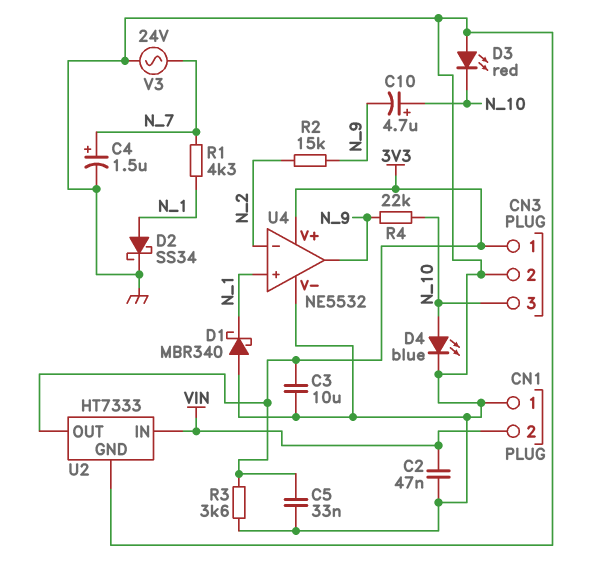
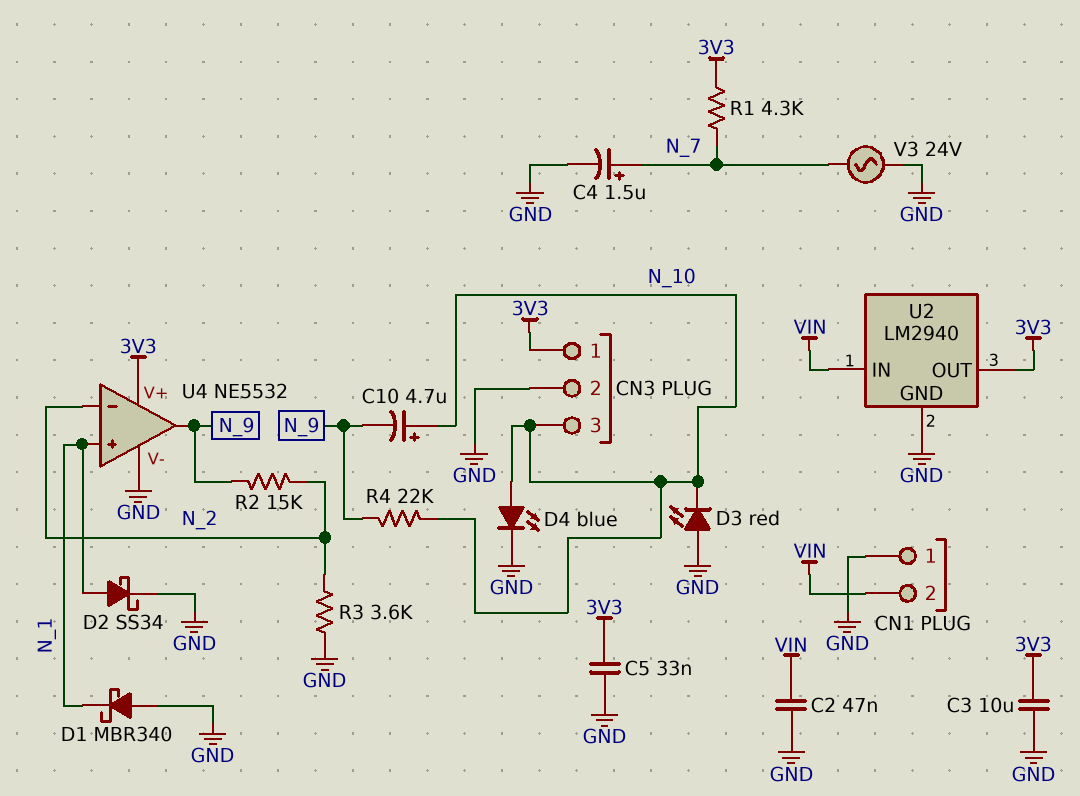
R1: 4.3k (N_1, N_7) -> 4.3k (3V3, N_7)
R3: 3.6k (3V3, GND) -> 3.6k (GND, N_2)
U2: HT7333 -> LM2940

